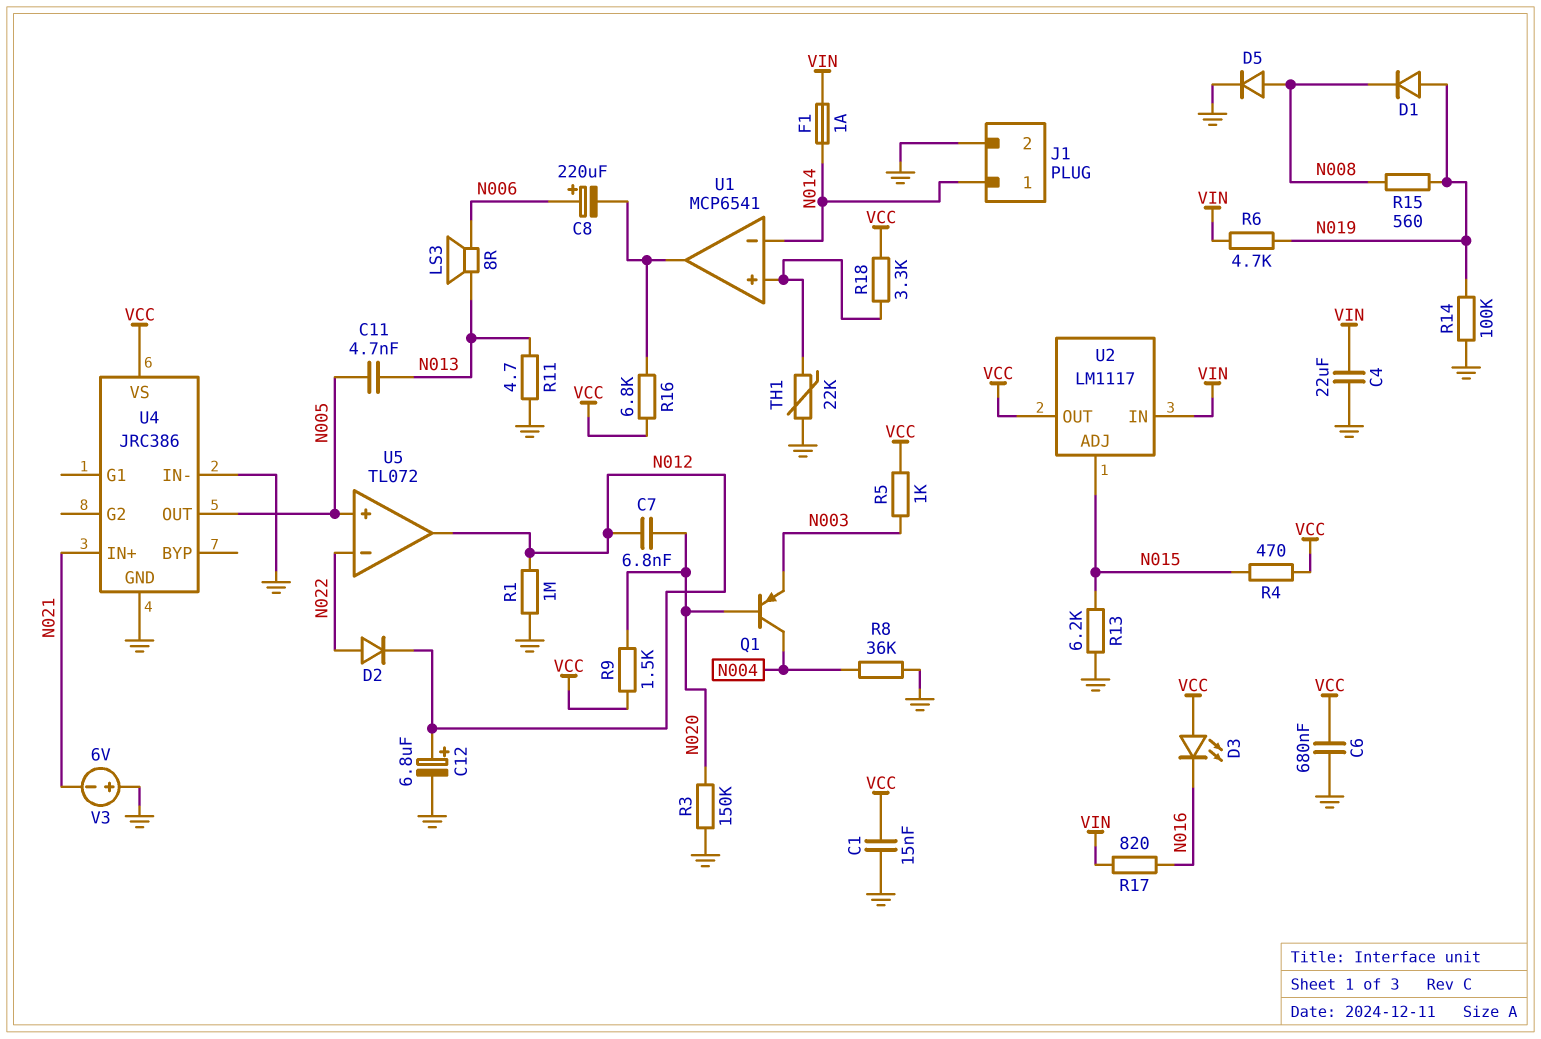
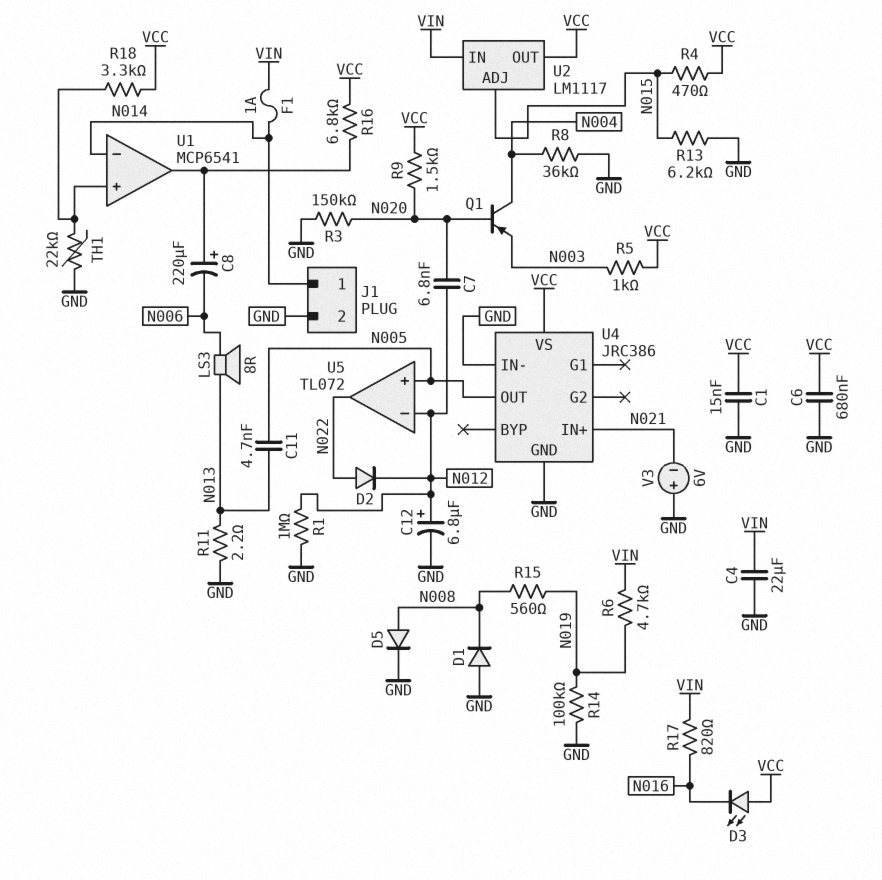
C8: 220uF (plus N006, minus U1/out) -> 220uF (plus U1/out, minus N006)
D1: diode (A N019, K N008) -> diode (A GND, K N008)
R11: 4.7 (GND, N013) -> 2.2 (GND, N013)
U5 pin in-: N022 -> N012
U5 pin out: N012 -> N022

